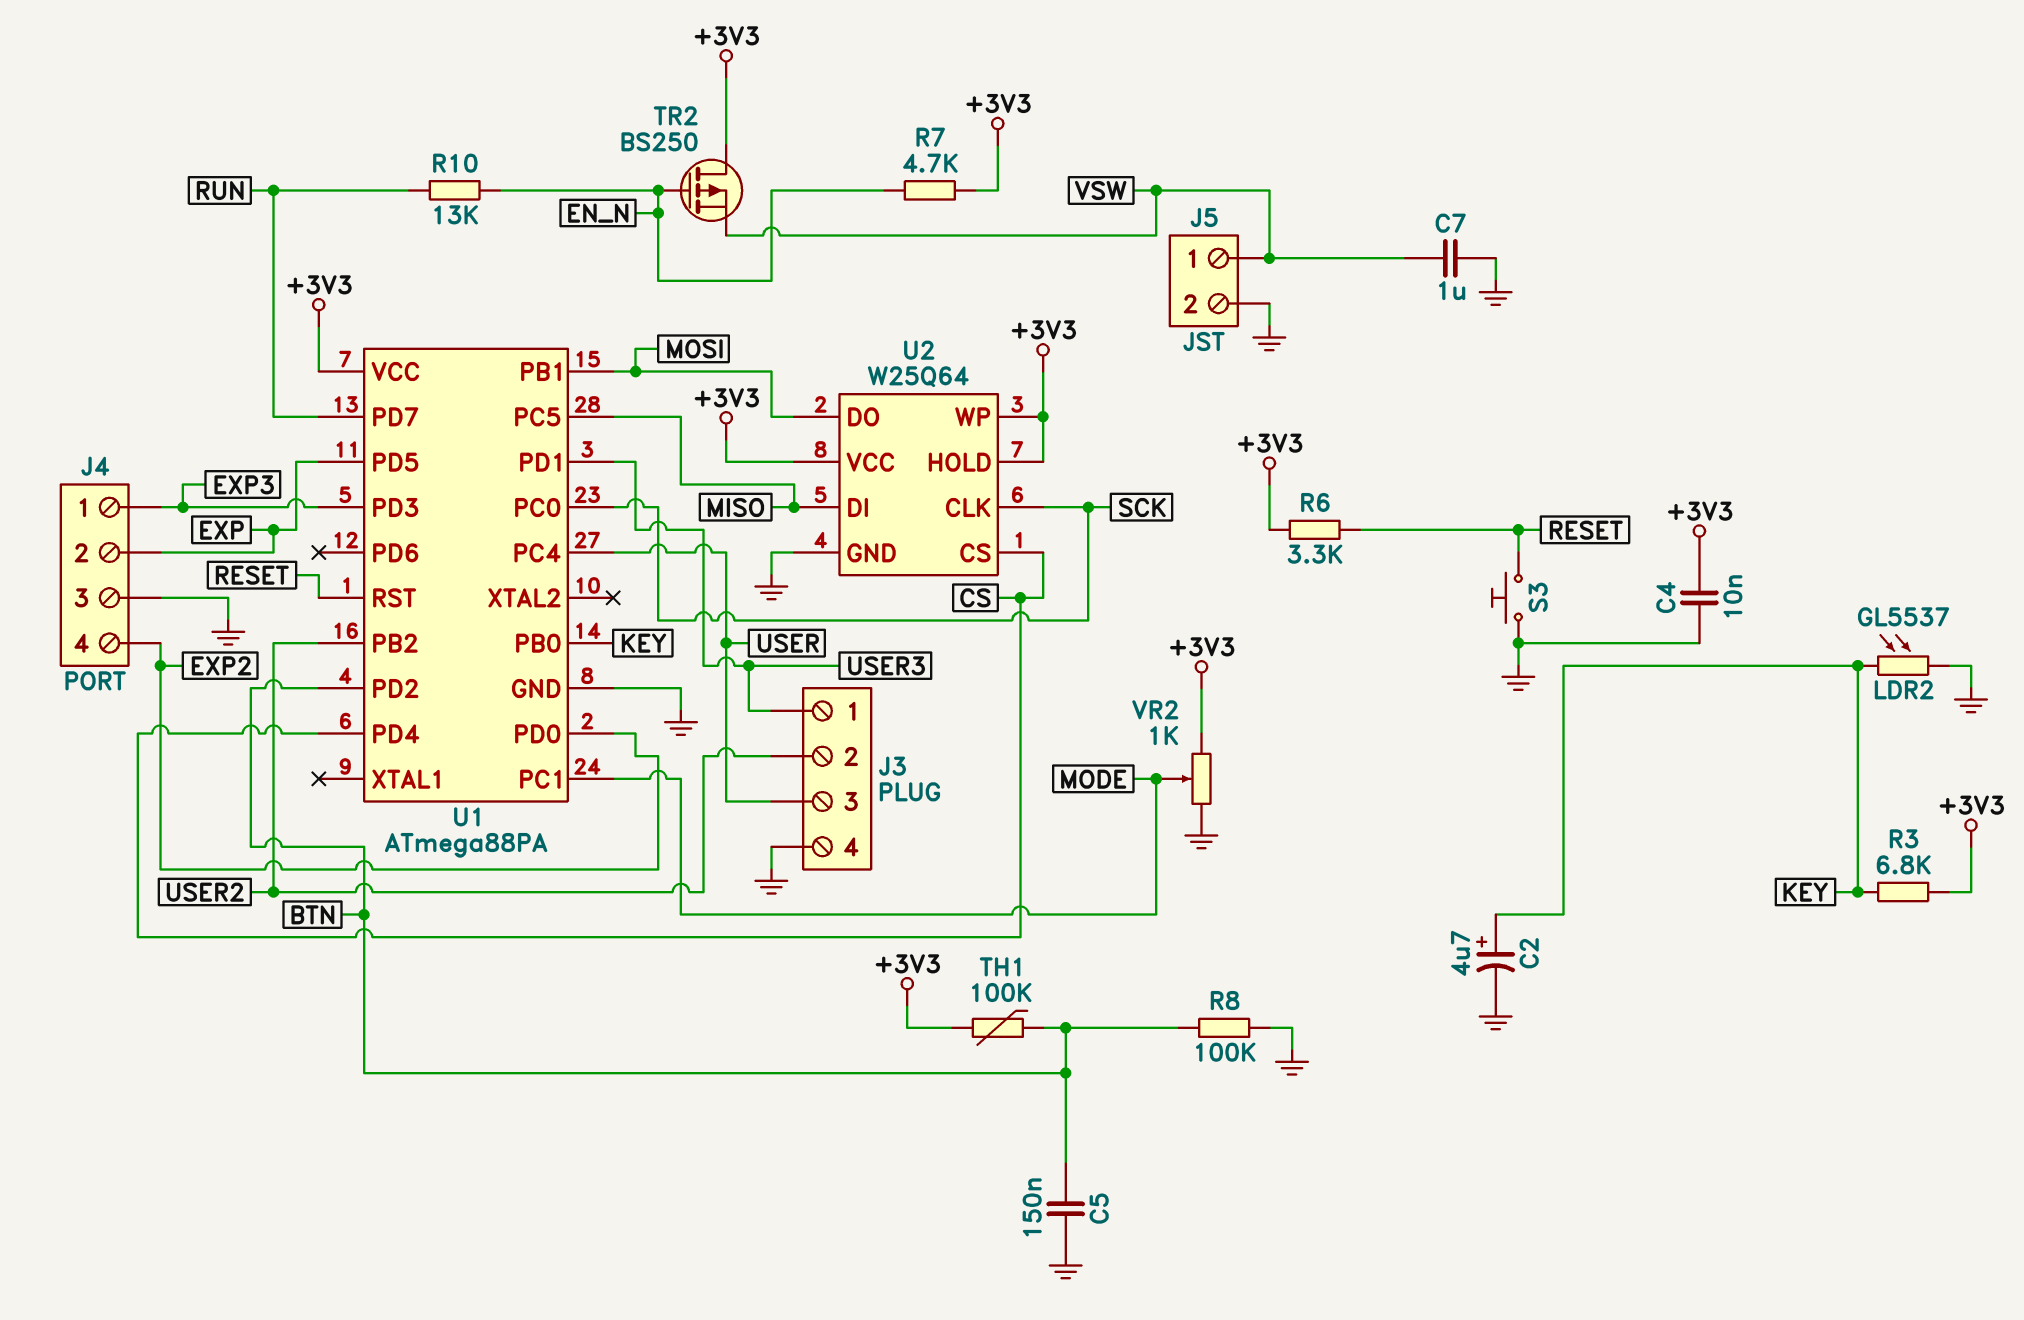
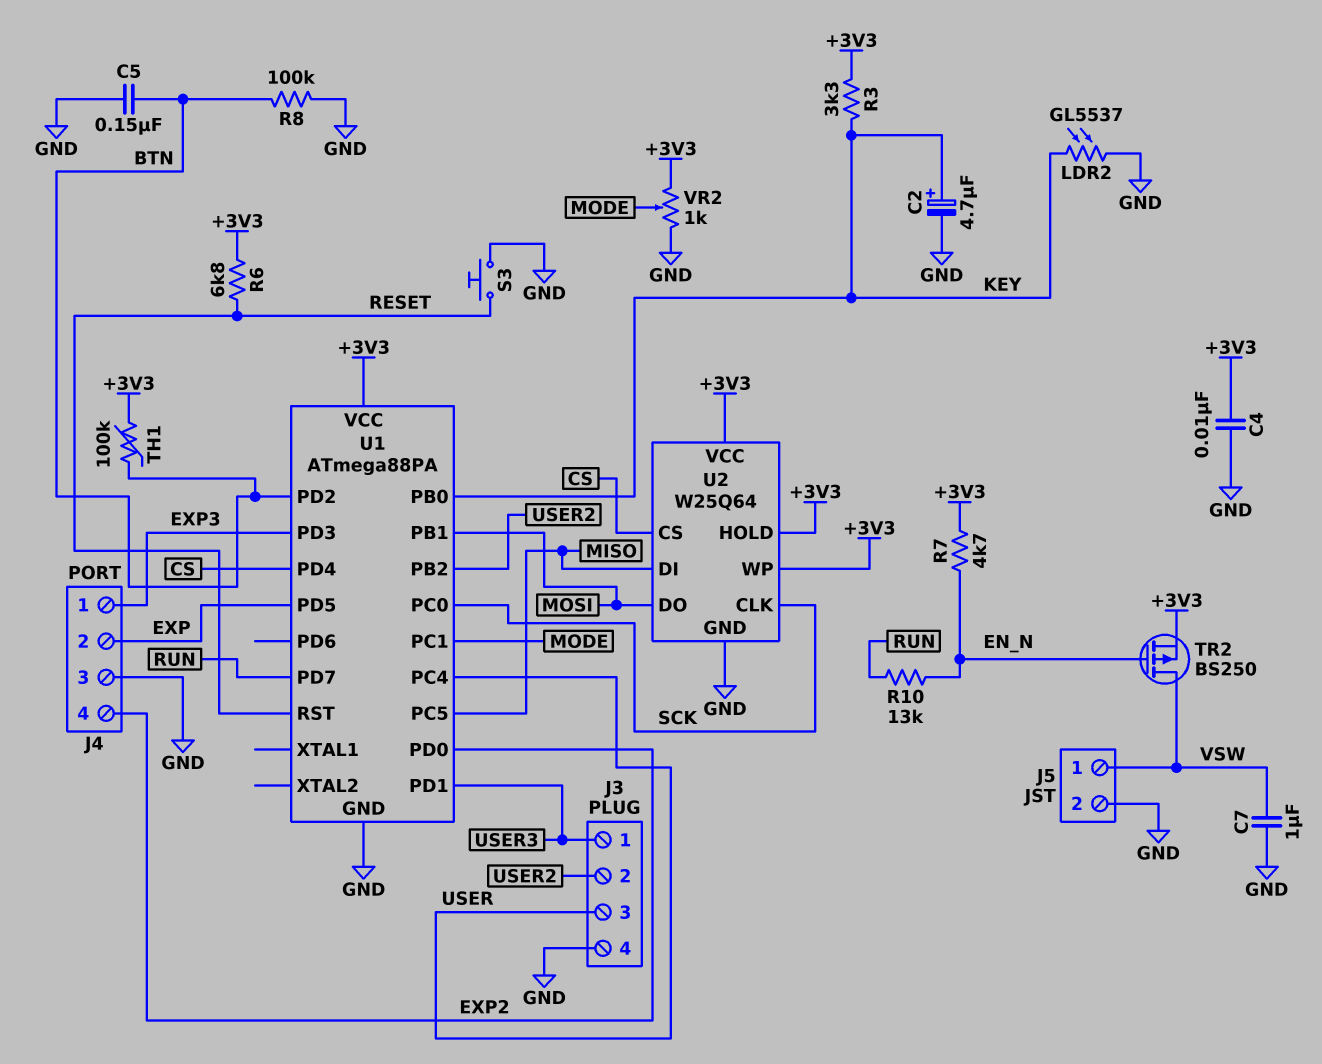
R3: 6.8k (+3V3, KEY) -> 3.3k (+3V3, KEY)
R6: 3.3k (+3V3, RESET) -> 6.8k (+3V3, RESET)
TR2: PMOS BS250 (G EN_N, D +3V3, S VSW) -> PMOS BS250 (G EN_N, D VSW, S +3V3)

